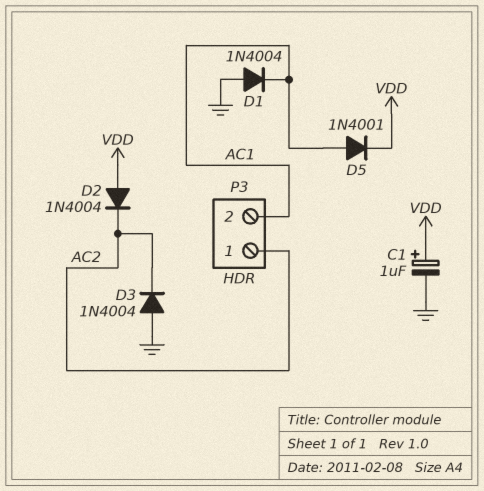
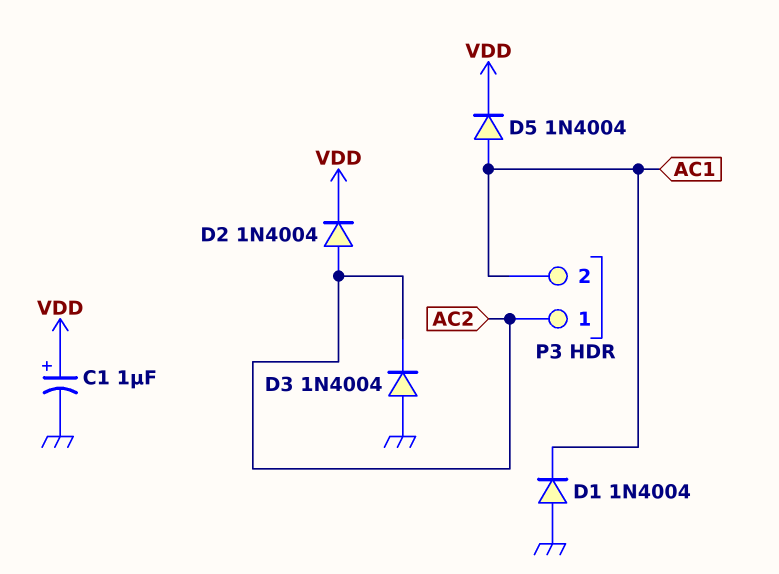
D2: diode 1N4004 (A VDD, K AC2) -> diode 1N4004 (A AC2, K VDD)
D5: diode 1N4001 (A AC1, K VDD) -> diode 1N4004 (A AC1, K VDD)

